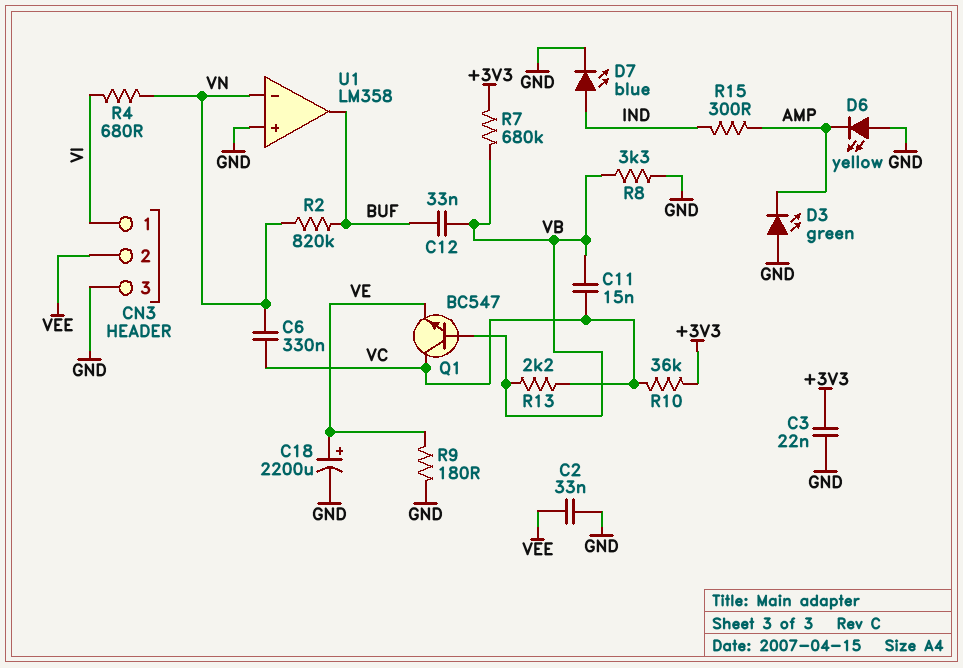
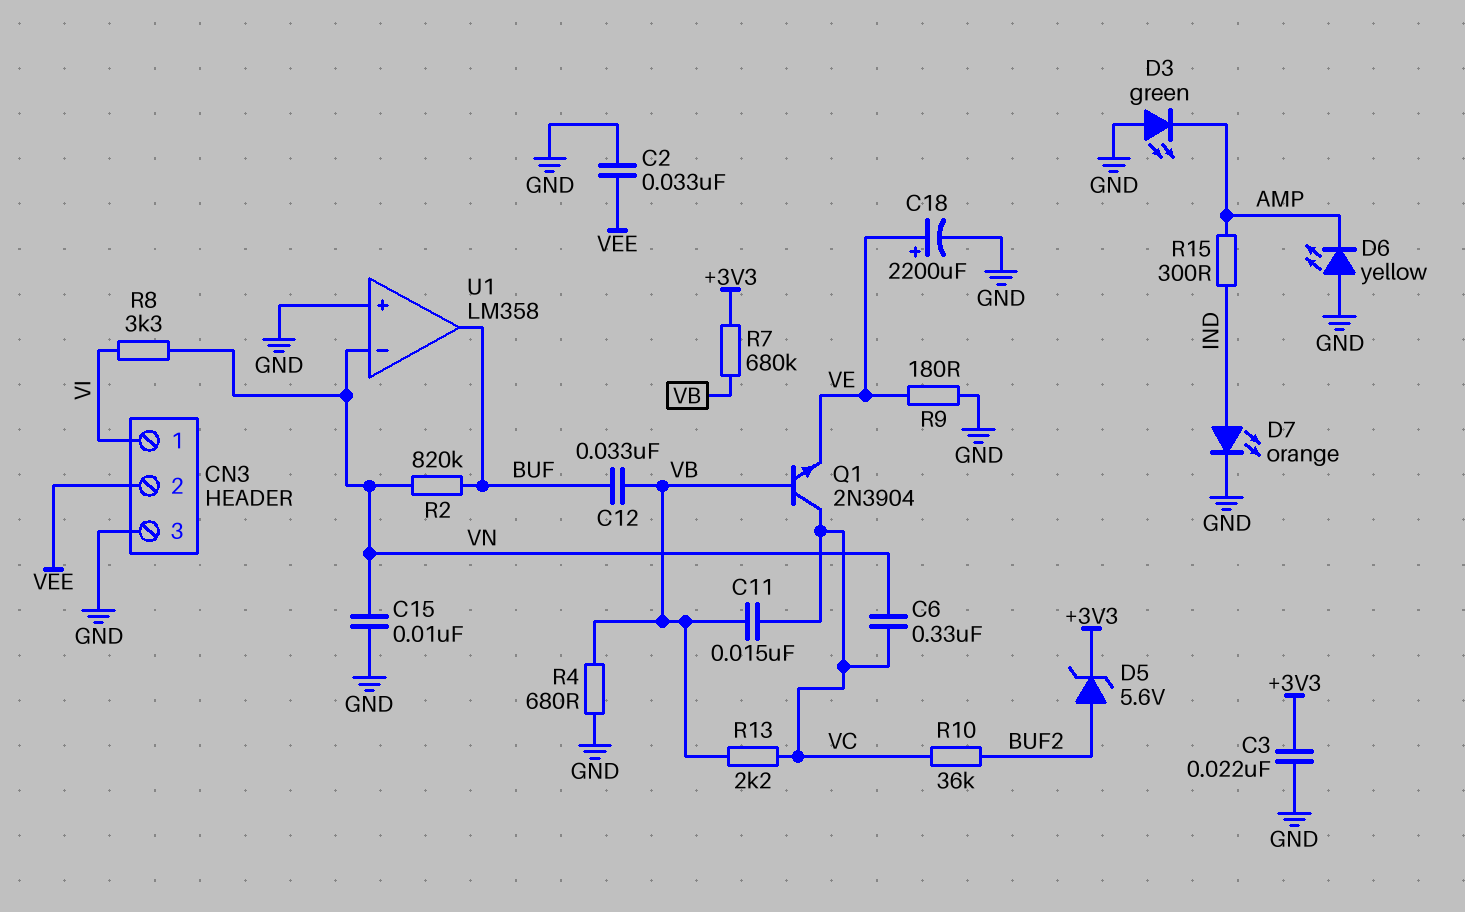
C15: none -> 10nF (GND, VN)
D5: none -> zener 5.6V (A BUF2, K +3V3)
D7: LED blue (A IND, K GND) -> LED orange (A IND, K GND)
Q1: NPN BC547 (B VB, C VC, E VE) -> NPN 2N3904 (B VB, C VC, E VE)
R4: 680 (VI, VN) -> 680 (GND, VB)
R8: 3.3k (GND, VB) -> 3.3k (VI, VN)
R10: 36k (+3V3, VC) -> 36k (BUF2, VC)

